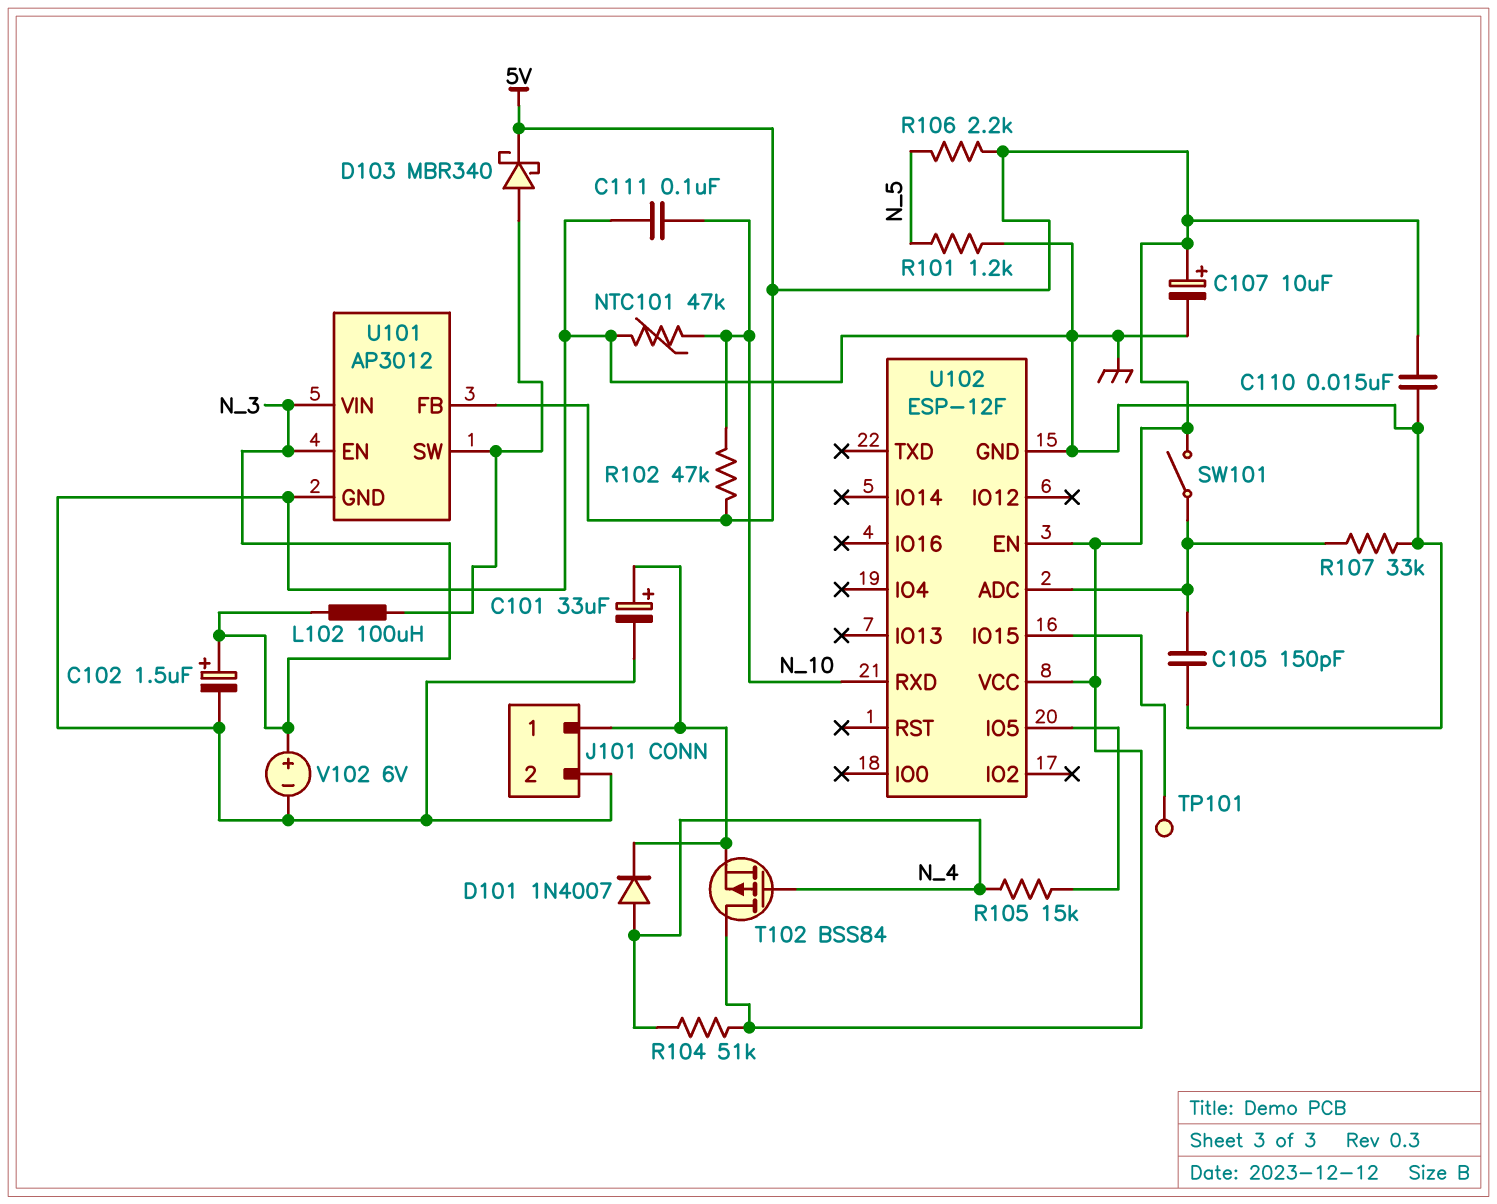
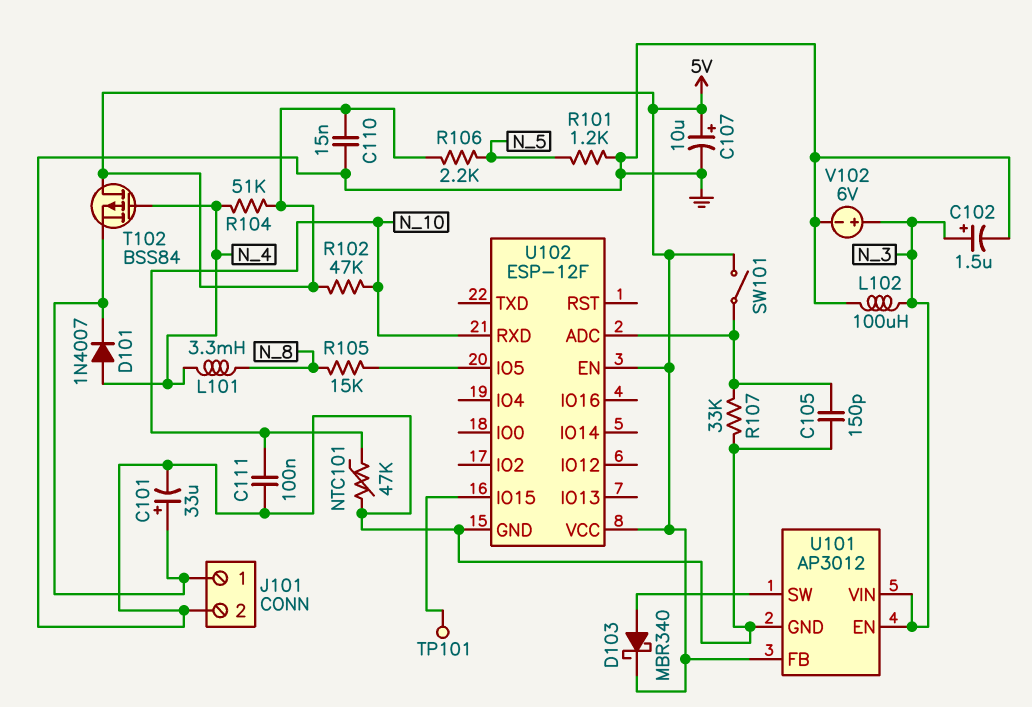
L101: none -> 3.3mH (N_4, N_8)
L102: 100uH (N_3, U101/SW) -> 100uH (GND, N_3)
R105: 15k (N_4, U102/IO5) -> 15k (N_8, U102/IO5)

